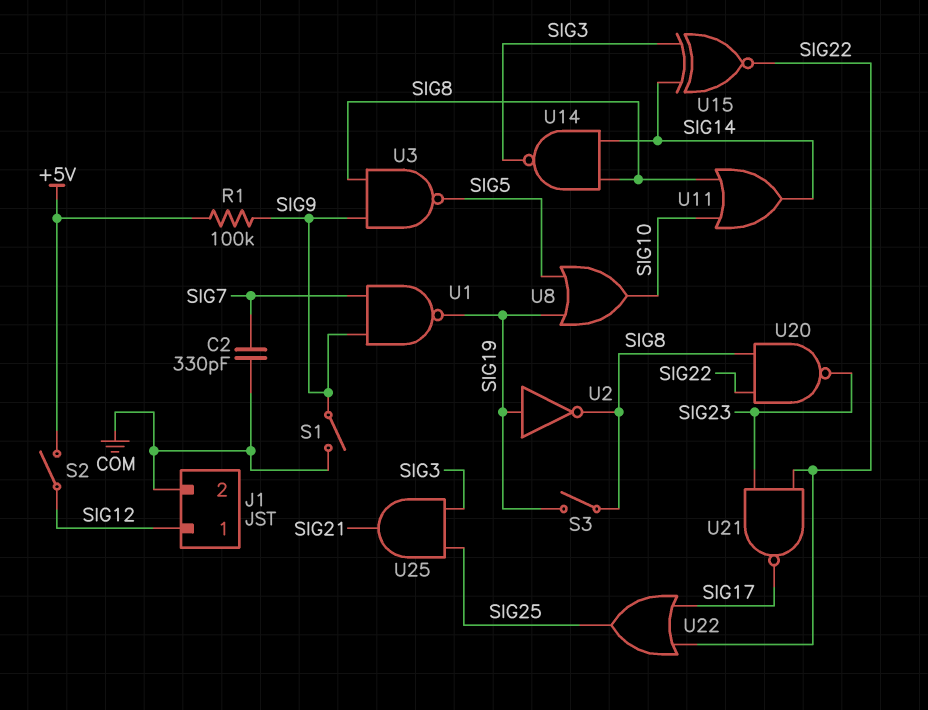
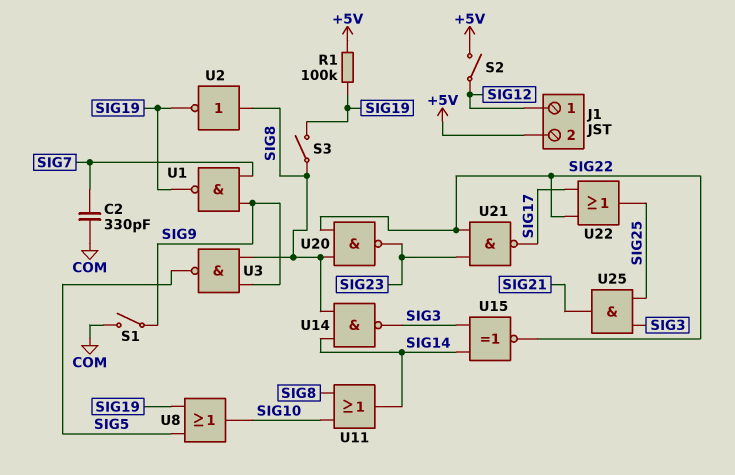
J1 pin 2: COM -> +5V
R1: 100k (+5V, SIG9) -> 100k (+5V, SIG19)
U2: NOT (in SIG19, out SIG8) -> NOT (in SIG8, out SIG19)

